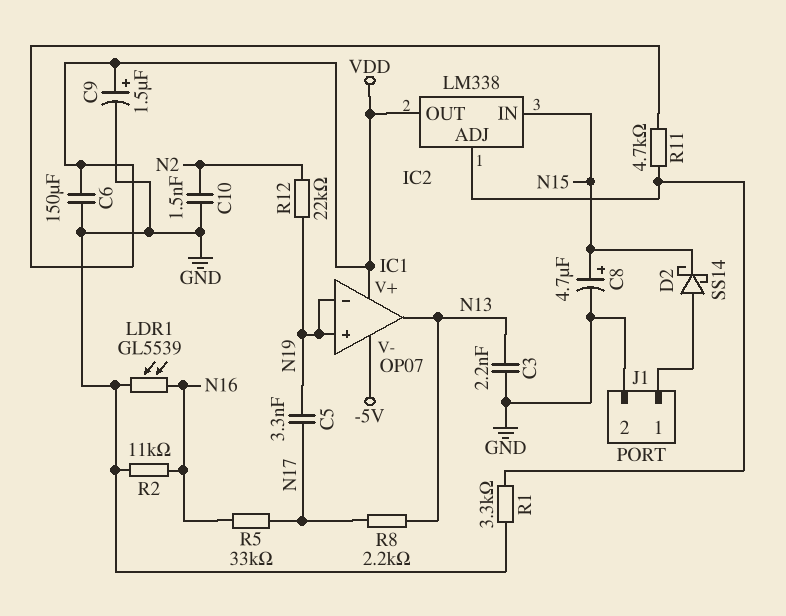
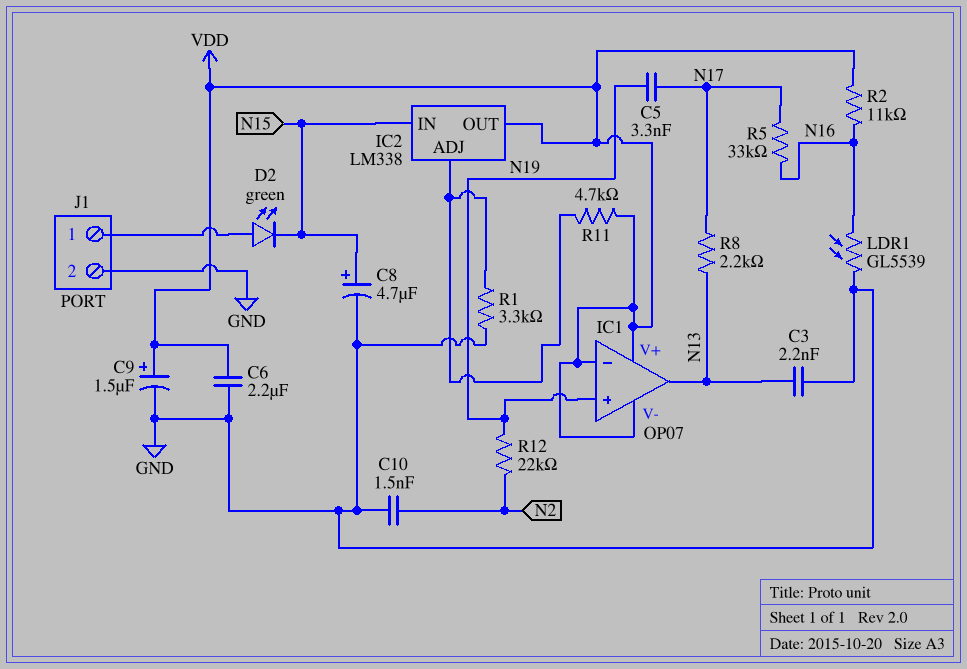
C6: 150uF (GND, VDD) -> 2.2uF (GND, VDD)
D2: schottky SS14 (A J1/1, K N15) -> LED green (A J1/1, K N15)
IC1 pin V-: -5V -> VDD
IC1 pin in-: N19 -> VDD
R2: 11k (GND, N16) -> 11k (N16, VDD)

